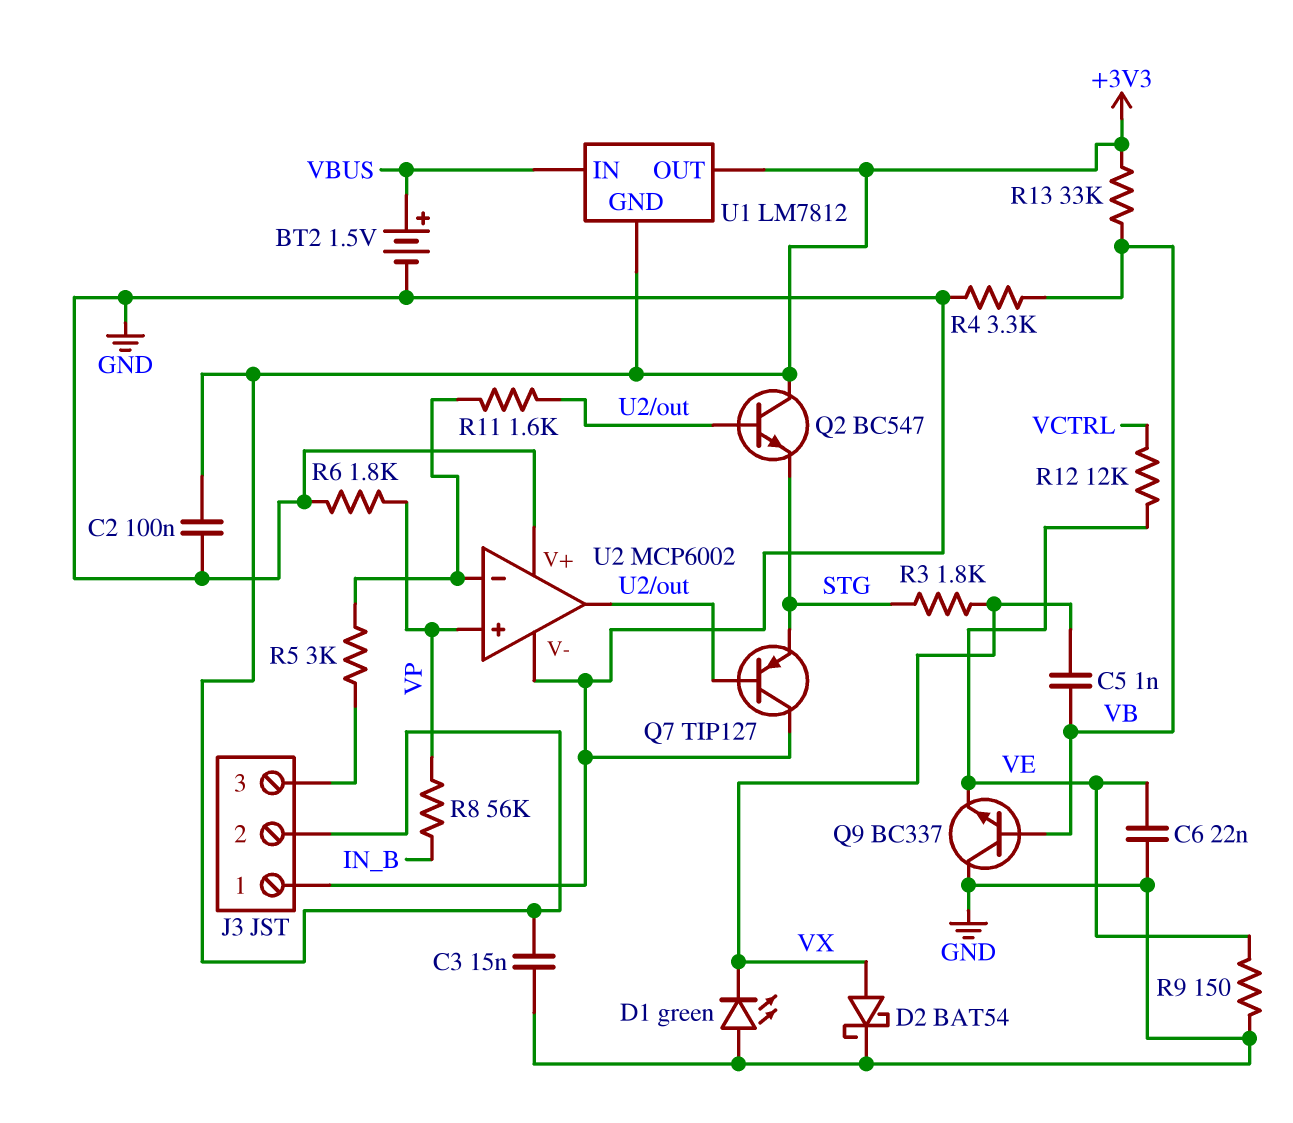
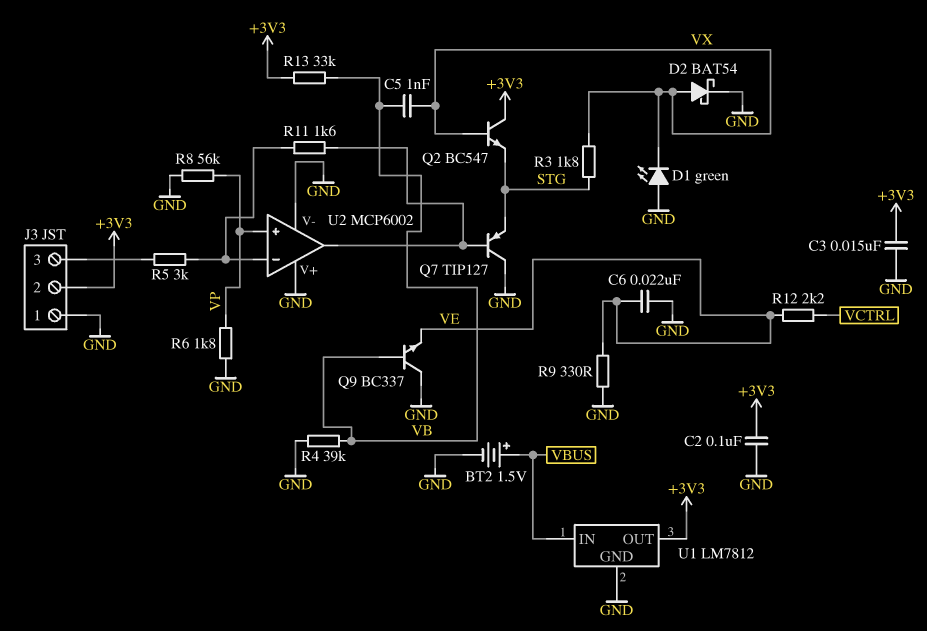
Q2: NPN BC547 (B U2/out, C +3V3, E STG) -> NPN BC547 (B VX, C +3V3, E STG)
R4: 3.3k (GND, VB) -> 39k (GND, VB)
R8: 56k (IN_B, VP) -> 56k (GND, VP)
R9: 150 (GND, VE) -> 330 (GND, VE)
R12: 12k (VCTRL, VE) -> 2.2k (VCTRL, VE)
U1 pin GND: +3V3 -> GND

